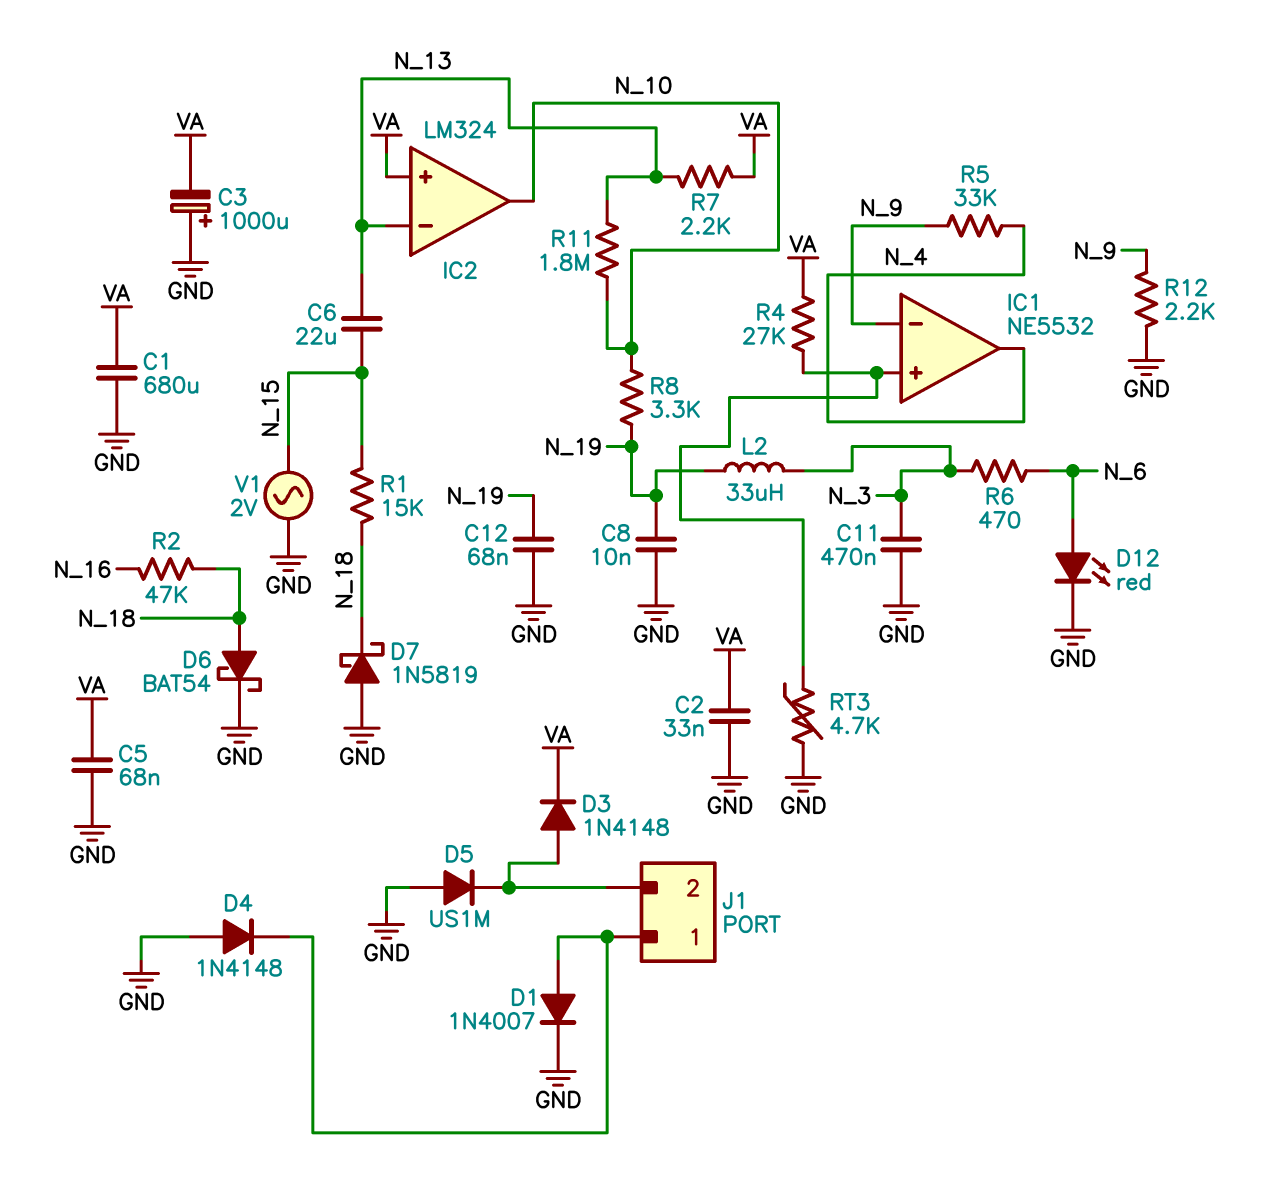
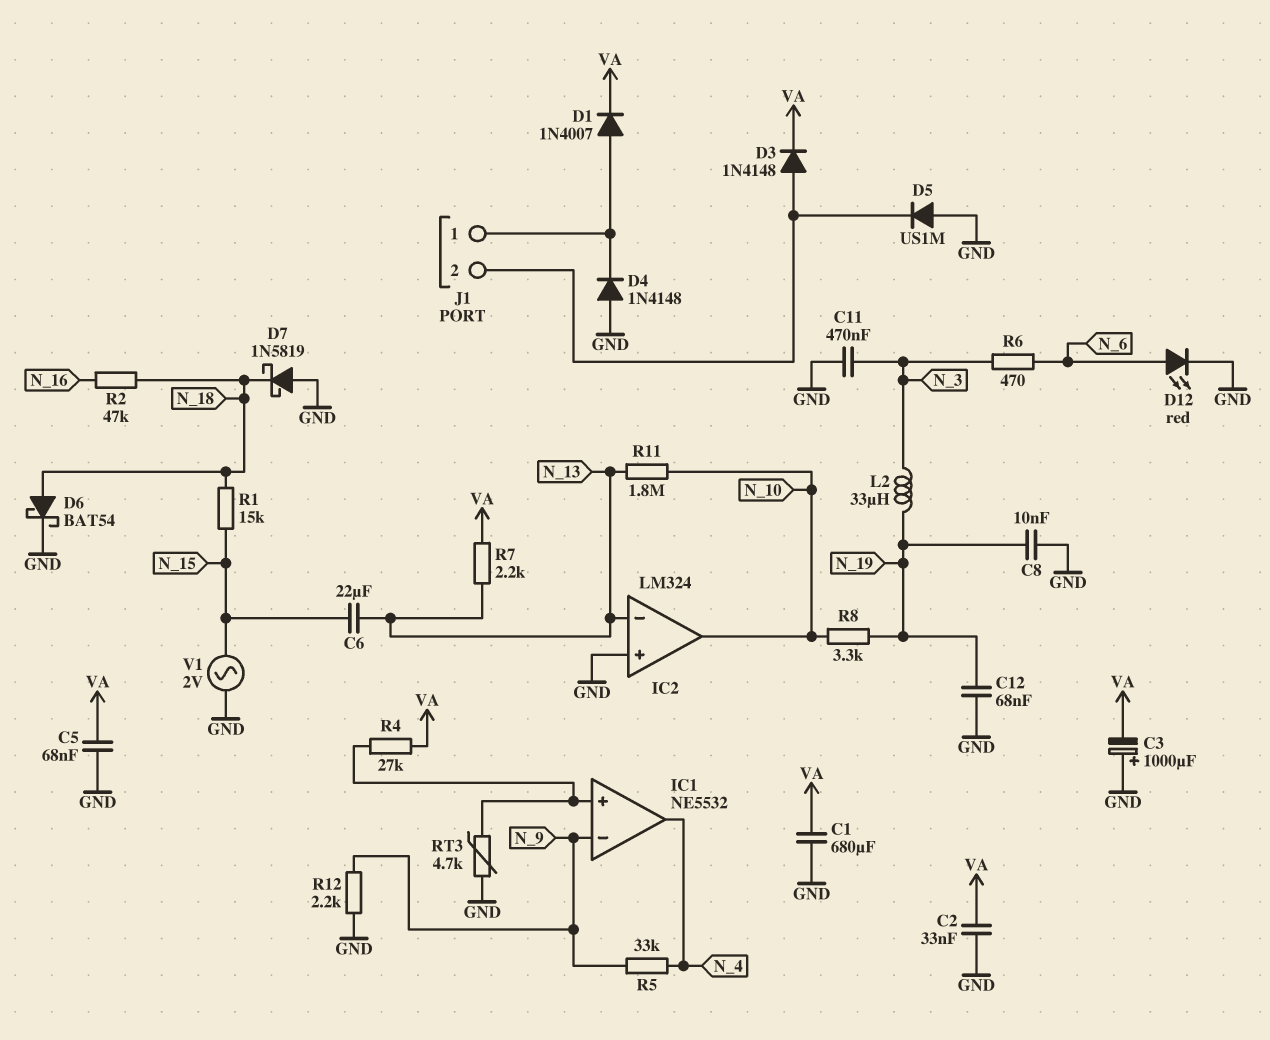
D1: diode 1N4007 (A J1/1, K GND) -> diode 1N4007 (A J1/1, K VA)
IC2 pin in+: VA -> GND

